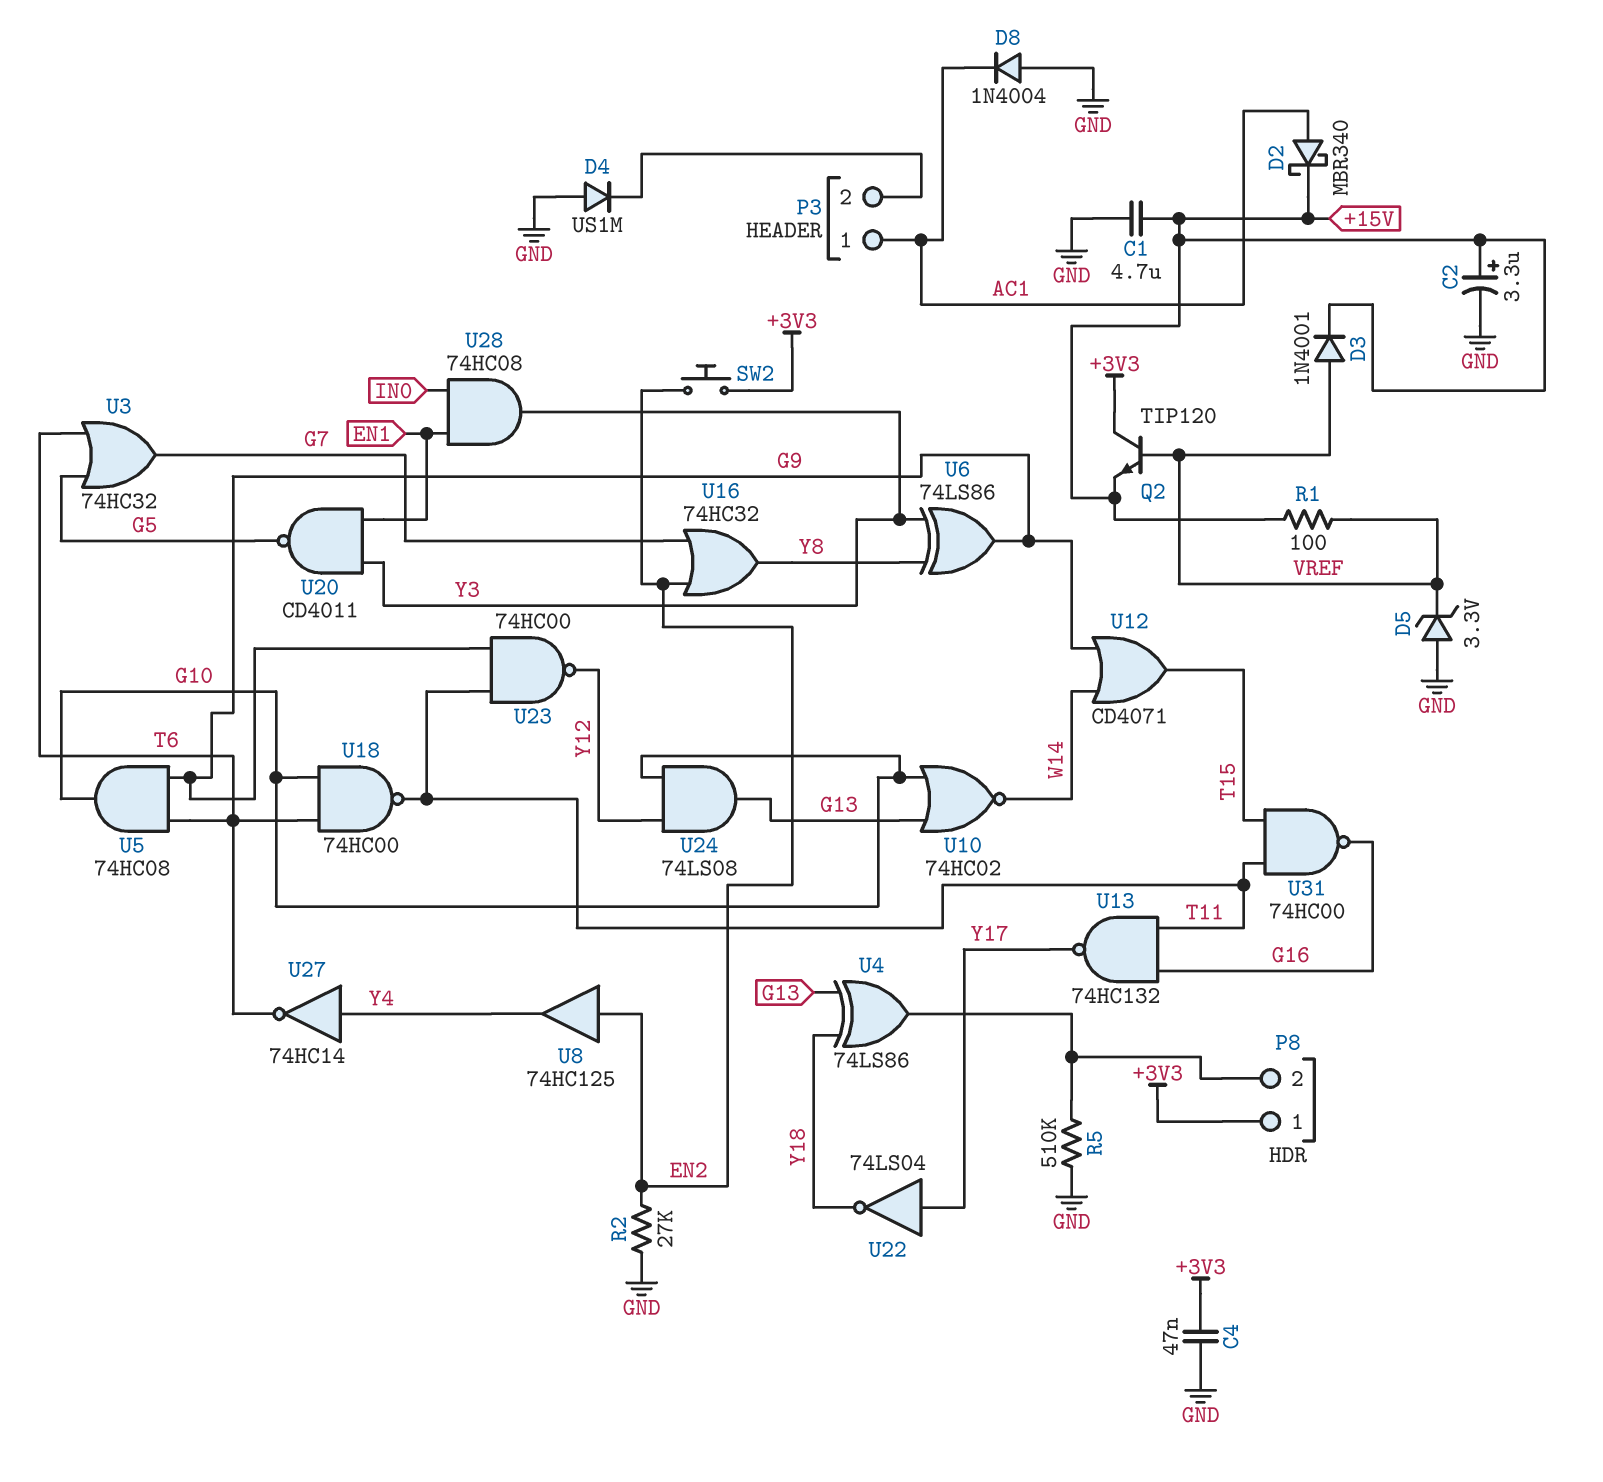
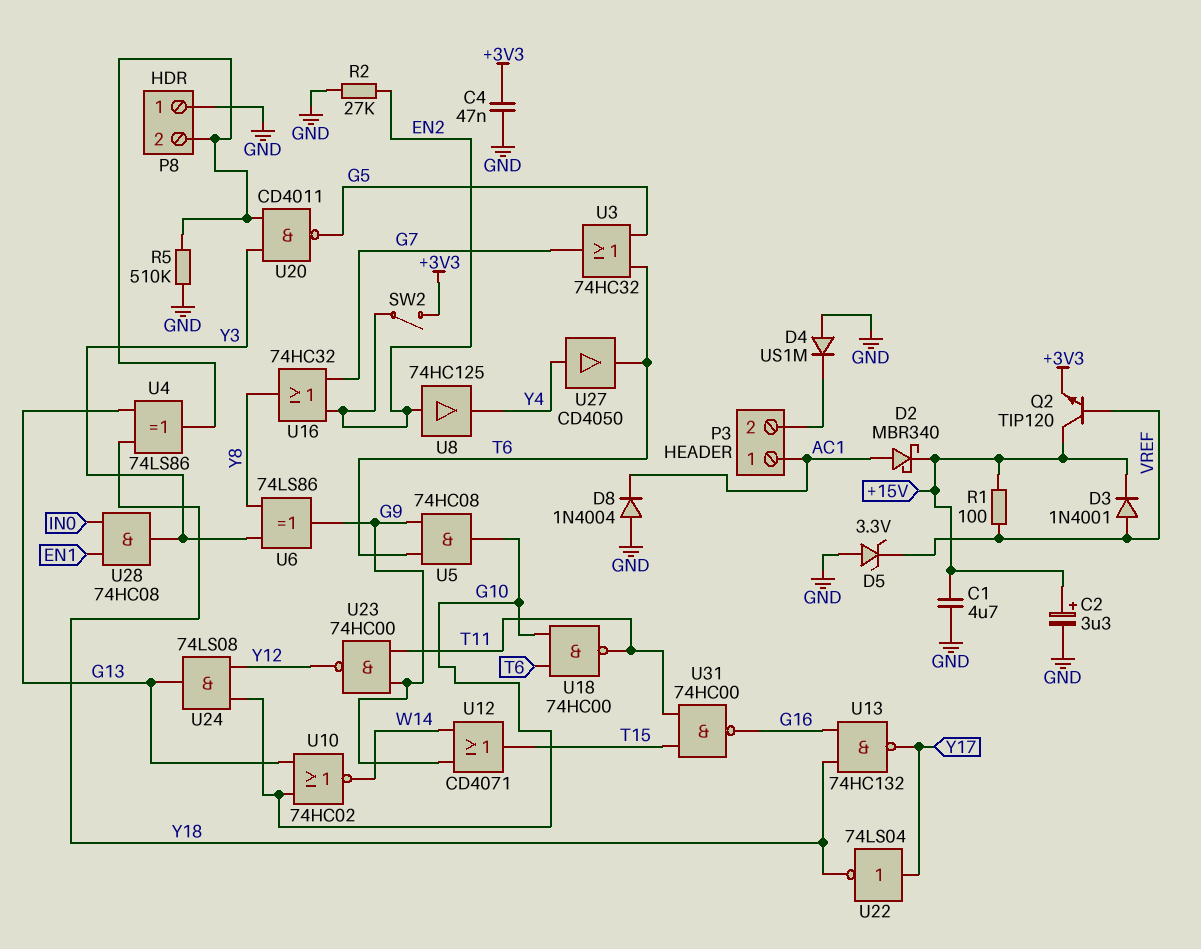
P8 pin 1: +3V3 -> GND
Q2: NPN TIP120 (B VREF, C +3V3, E +15V) -> NPN TIP120 (B VREF, C +15V, E +3V3)
SW2: button (+3V3, EN2) -> switch (+3V3, EN2)
U13: NAND 74HC132 (in G16, in T11, out Y17) -> NAND 74HC132 (in G16, in Y18, out Y17)
U20: NAND CD4011 (in EN1, in Y3, out G5) -> NAND CD4011 (in P8/2, in Y3, out G5)
U27: NOT 74HC14 (in Y4, out T6) -> buffer CD4050 (in Y4, out T6)

